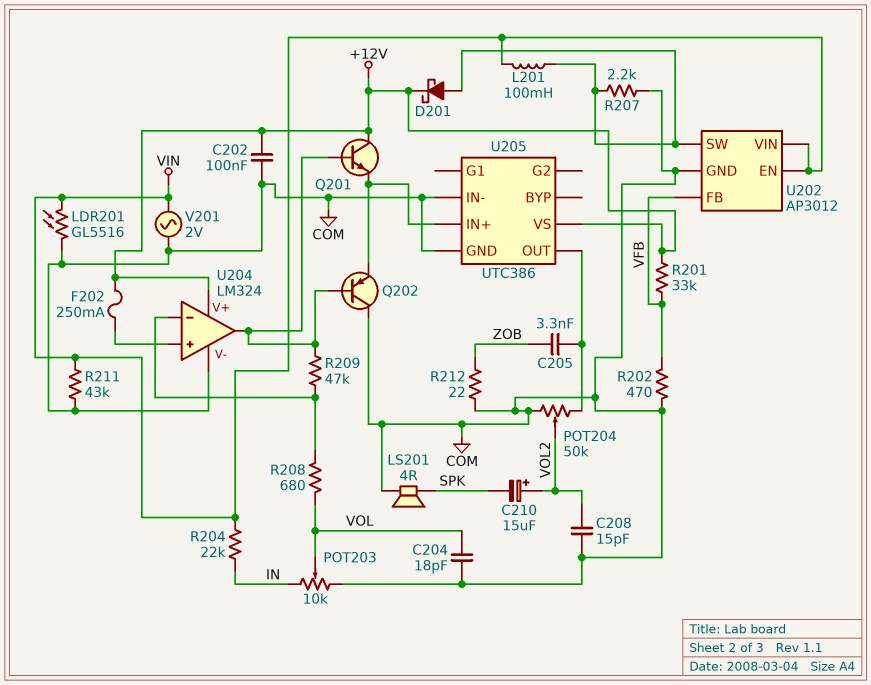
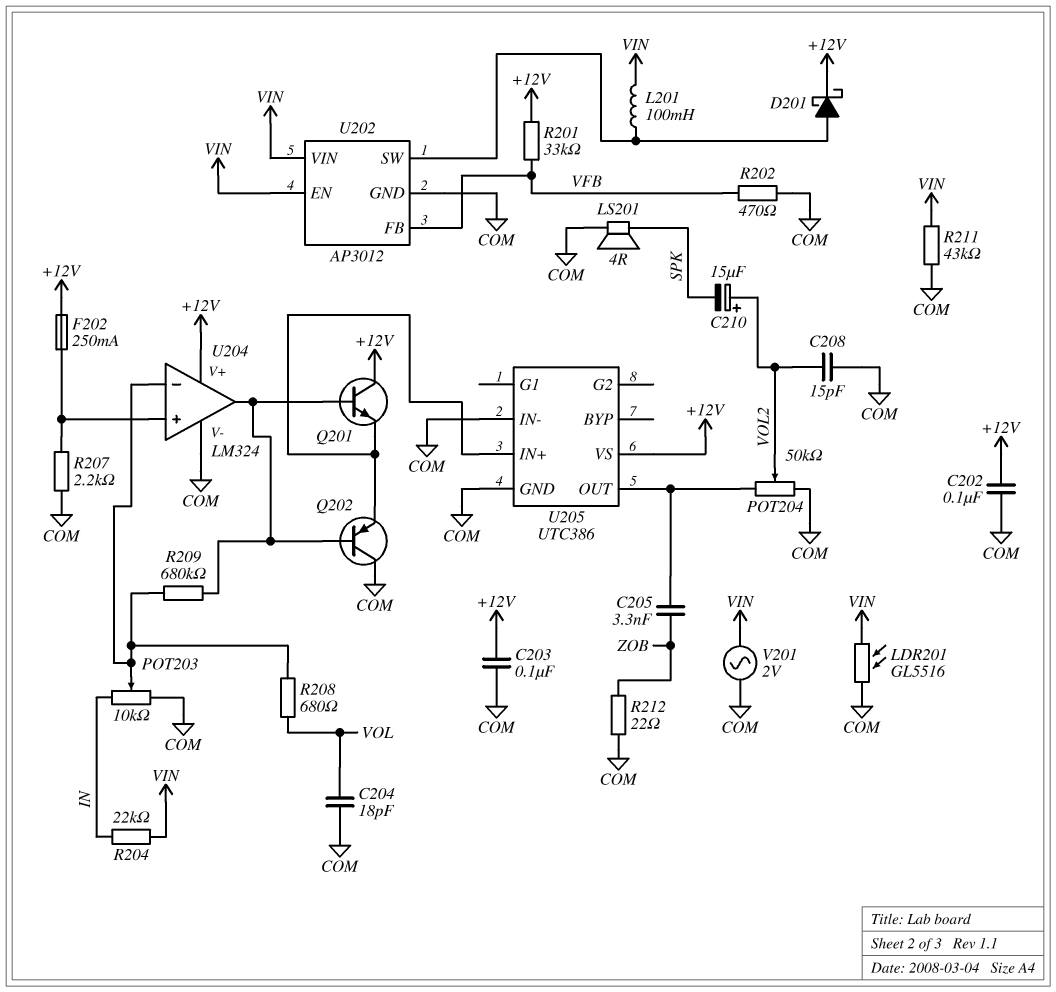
C203: none -> 100nF (+12V, COM)
POT203: 10k (COM, IN, wiper VOL) -> 10k (COM, IN, wiper U204/in-)
R207: 2.2k (COM, U202/SW) -> 2.2k (COM, U204/in+)
R209: 47k (U204/in-, U204/out) -> 680k (U204/in-, U204/out)

